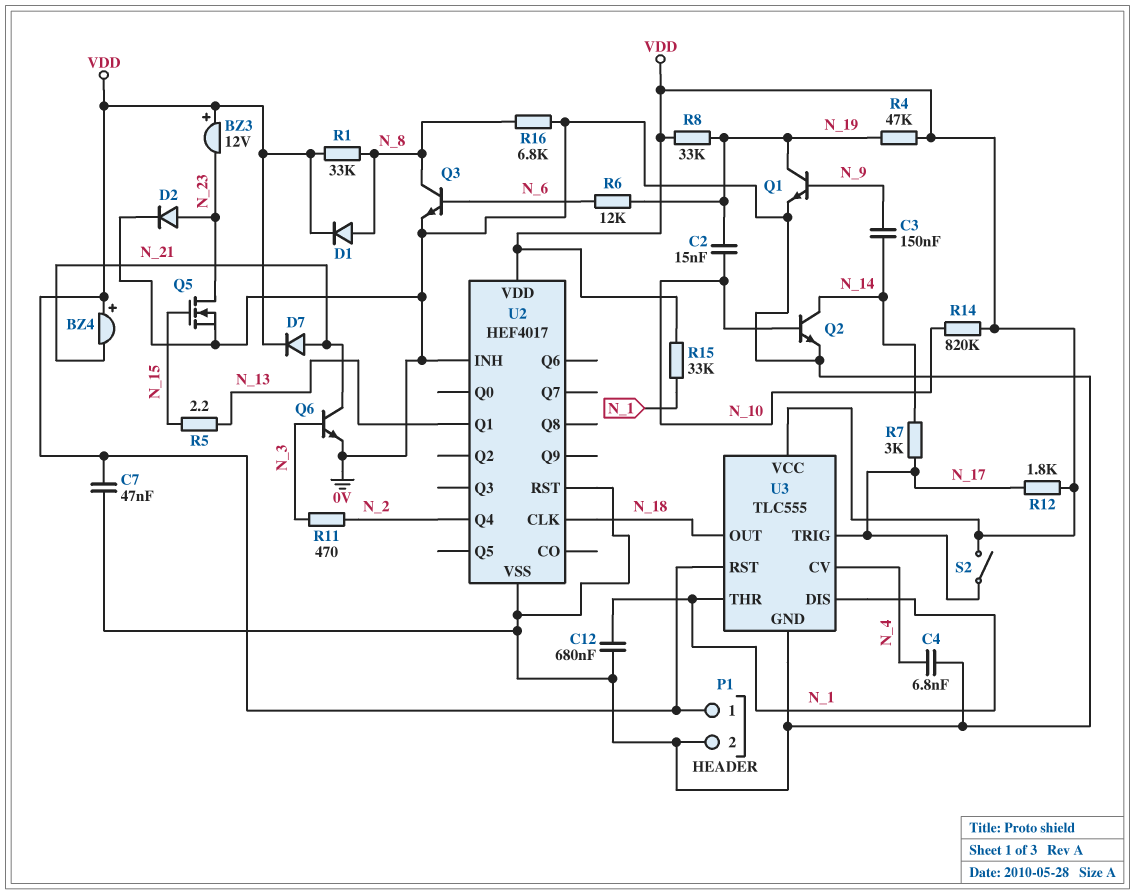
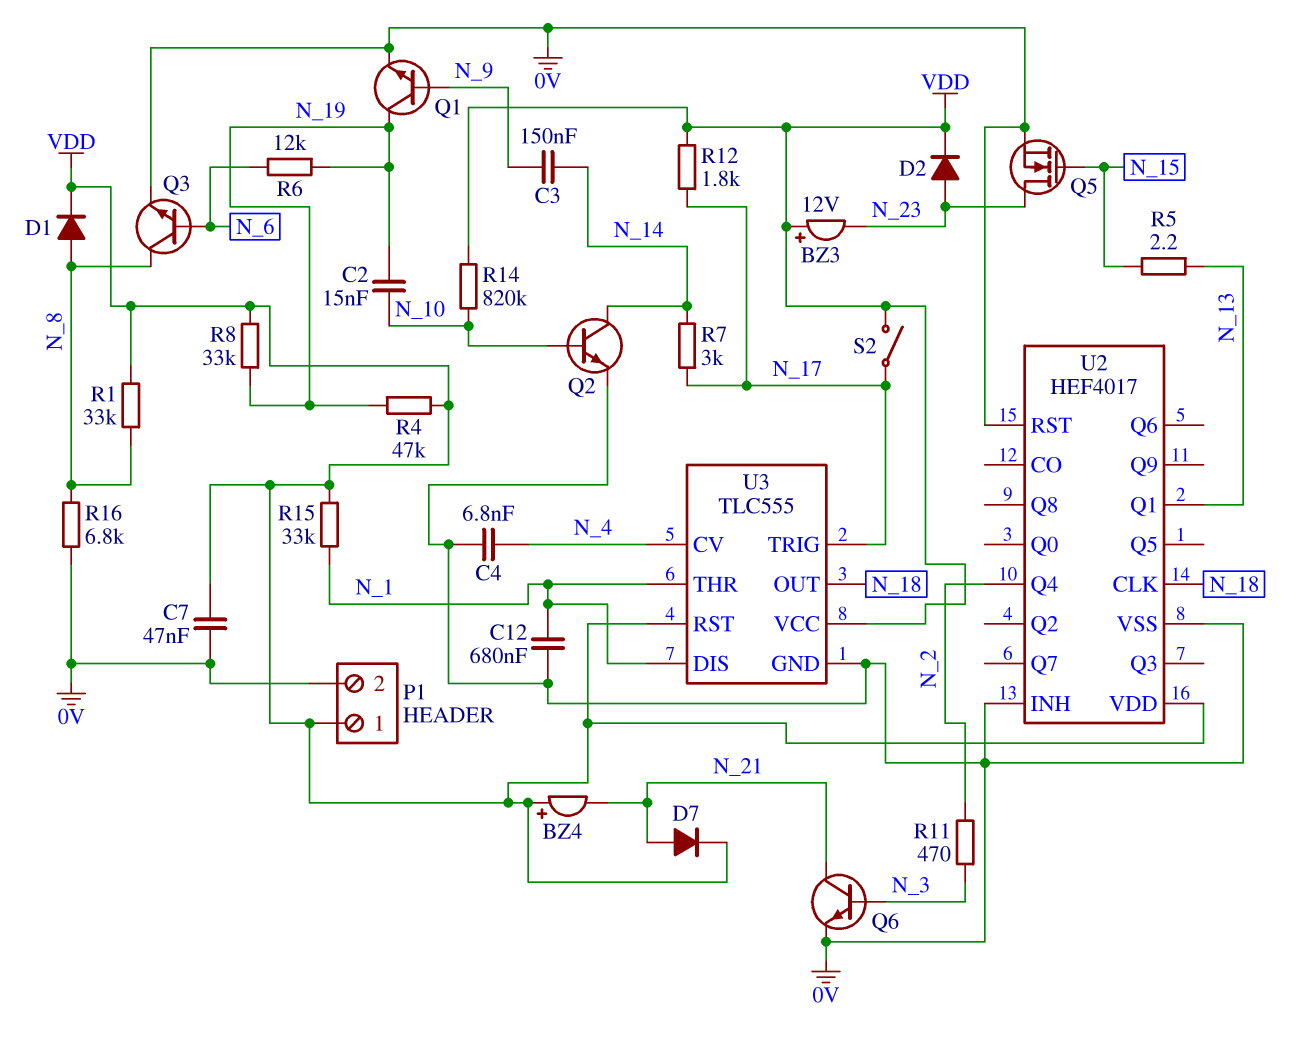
D2: diode (A N_23, K 0V) -> diode (A N_23, K VDD)

